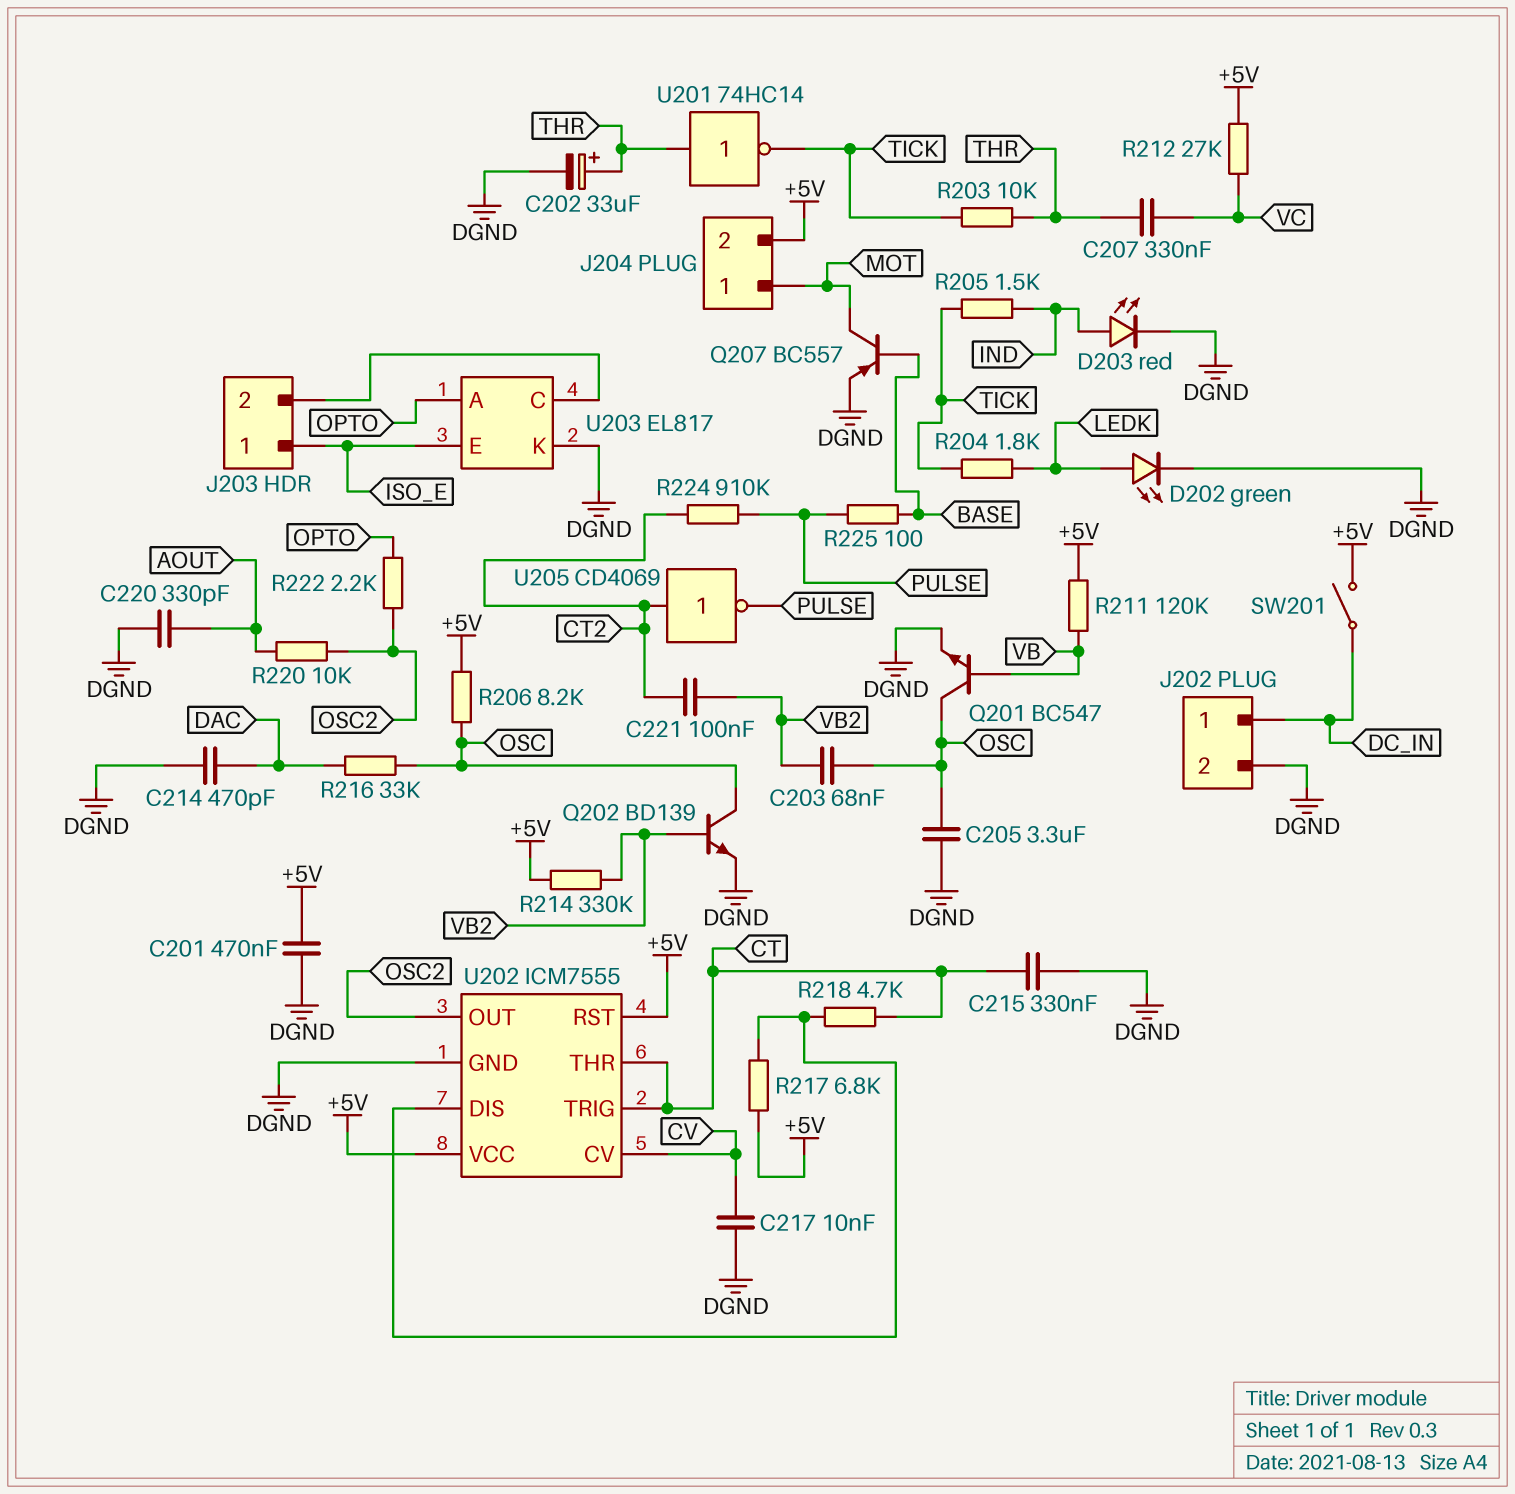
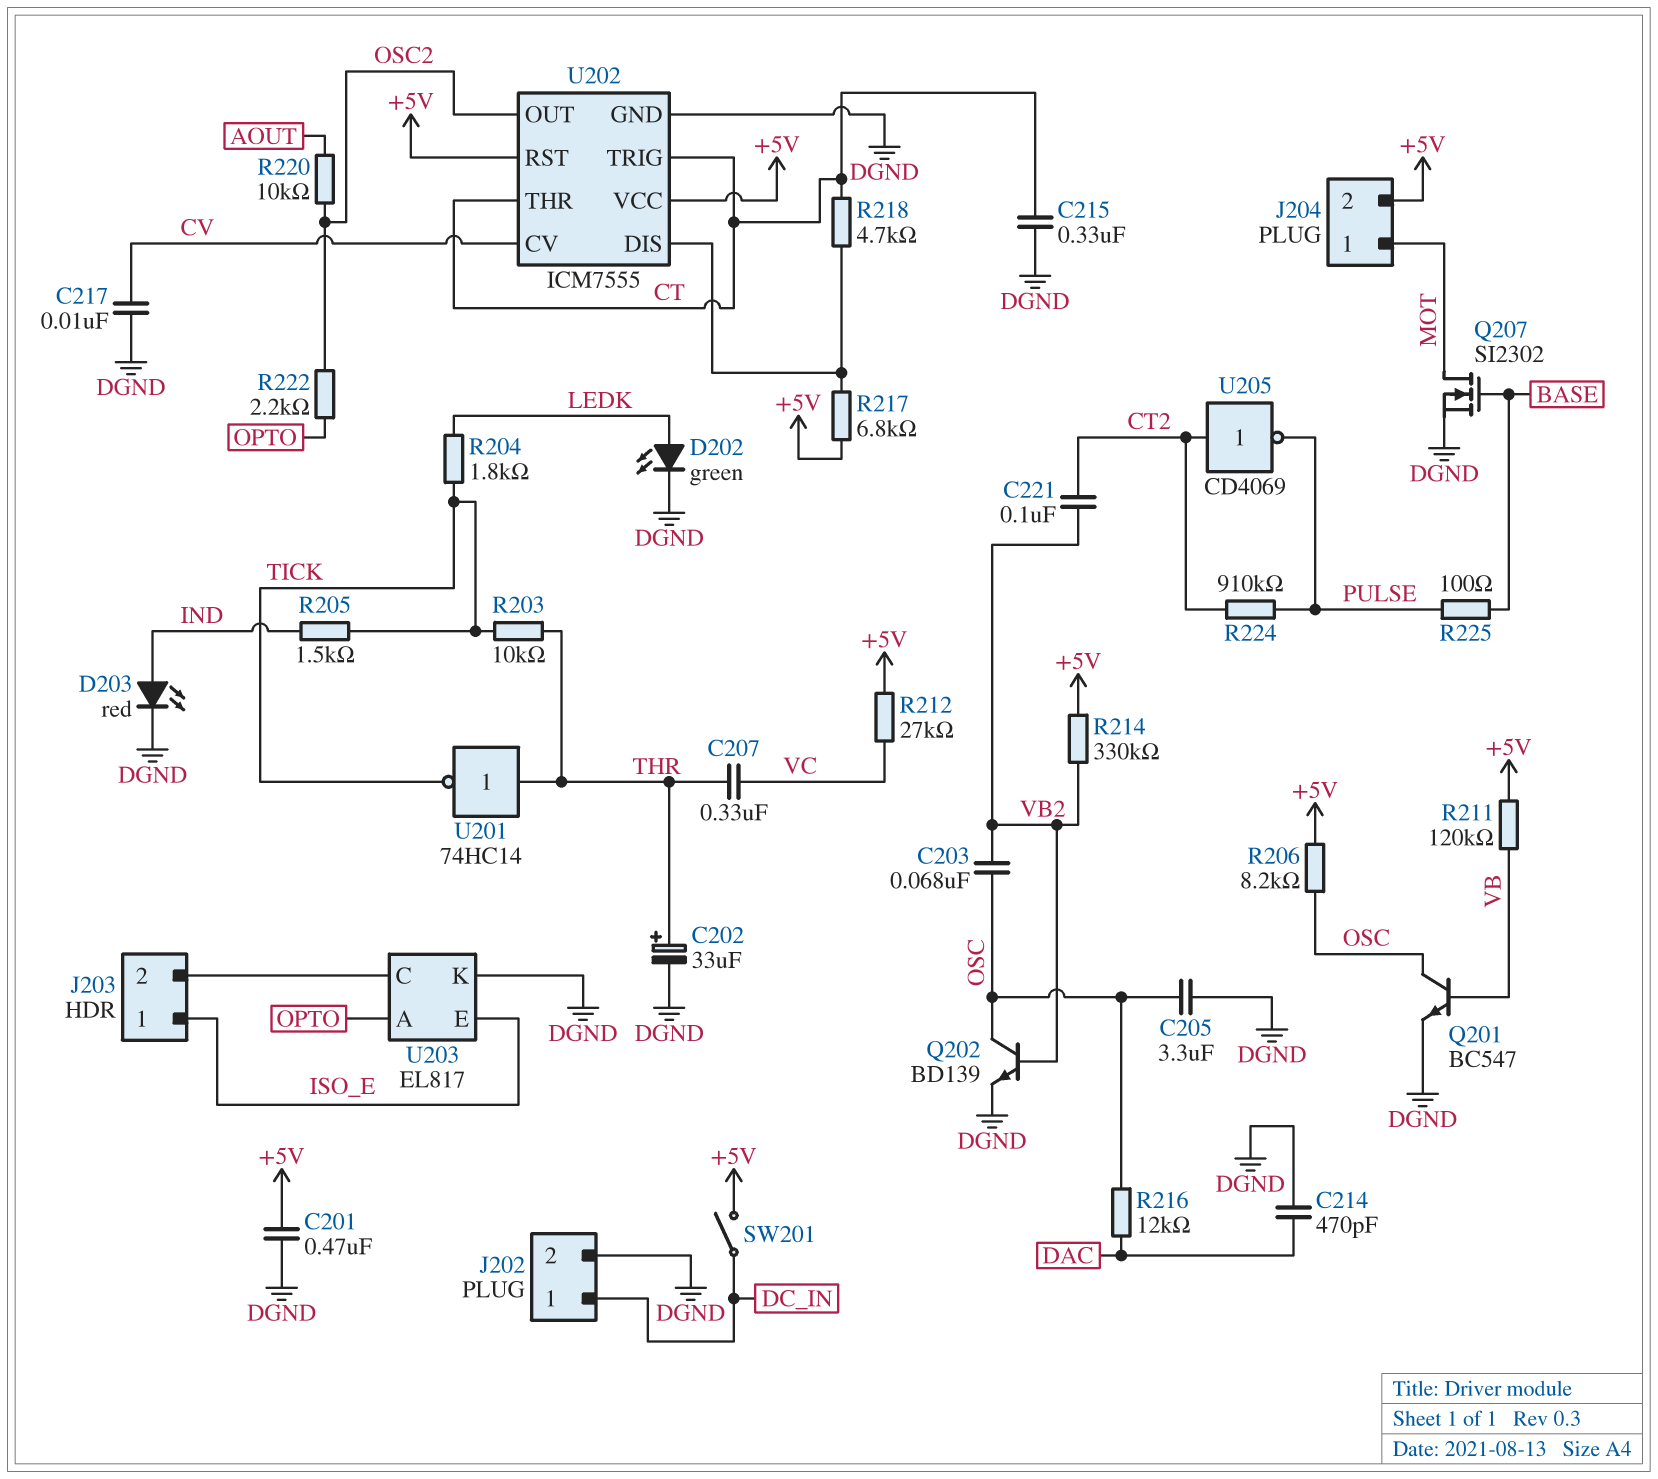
C220: 330pF (AOUT, DGND) -> none
Q207: PNP BC557 (B BASE, C MOT, E DGND) -> NMOS SI2302 (G BASE, D MOT, S DGND)
R216: 33k (DAC, OSC) -> 12k (DAC, OSC)

